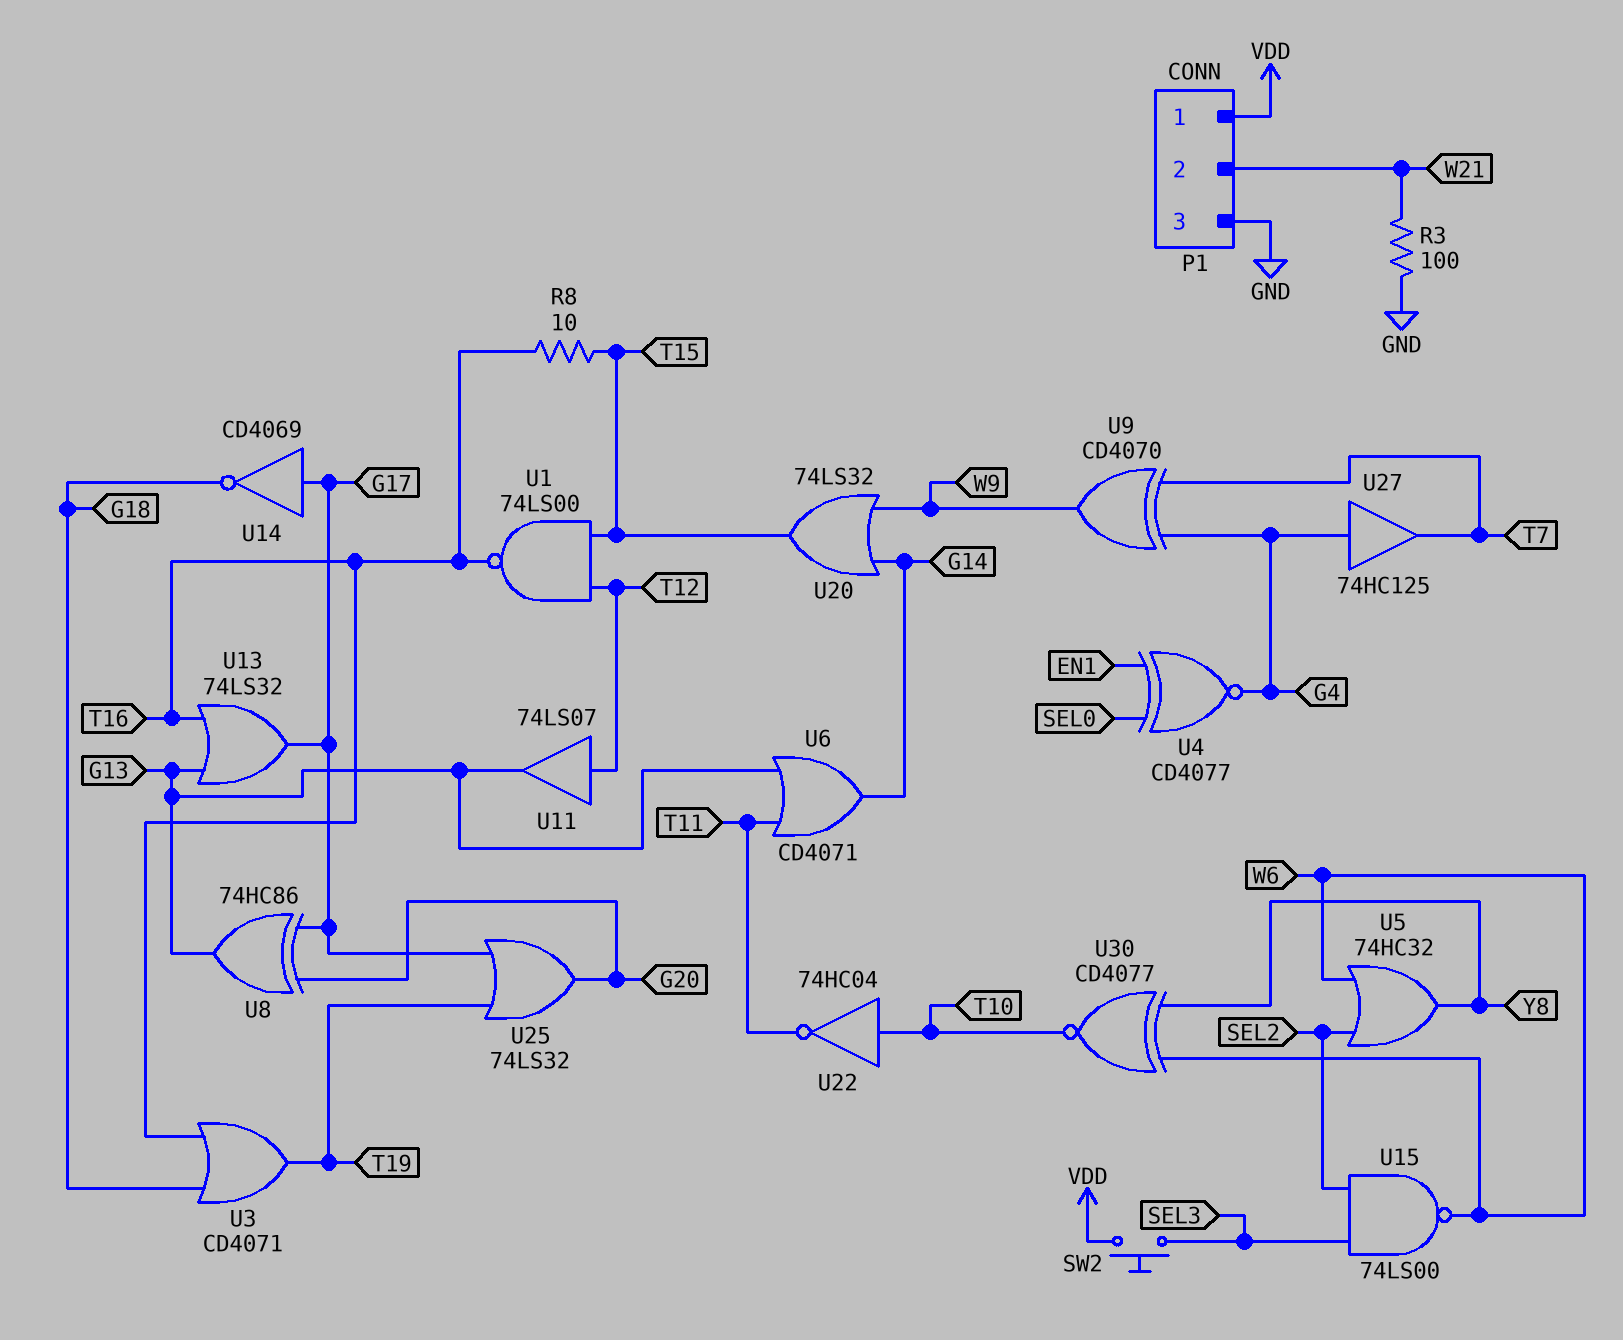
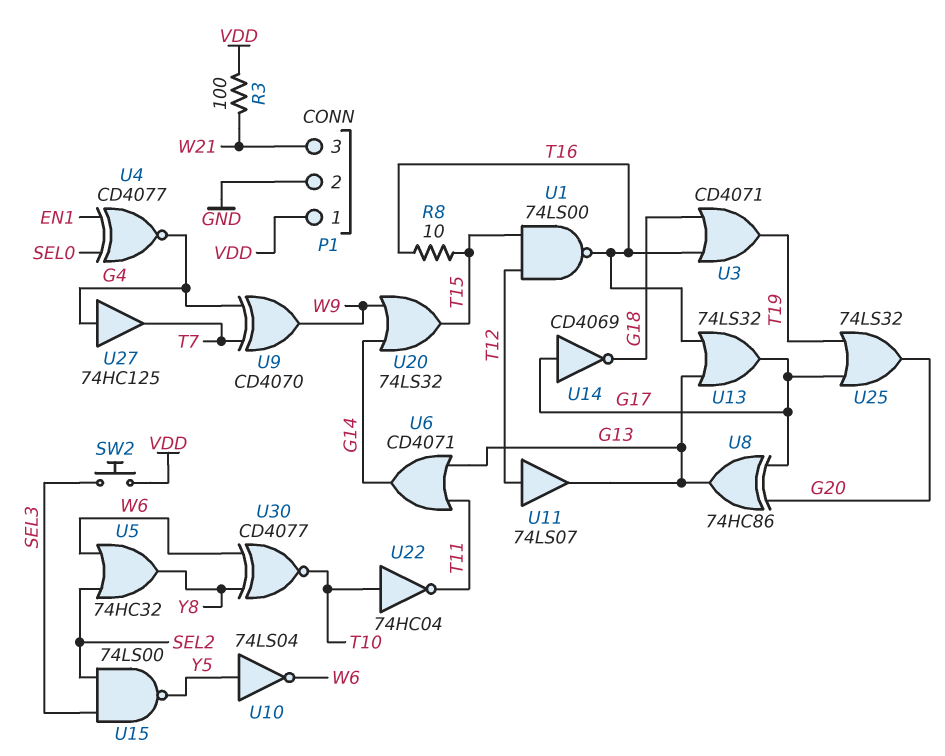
P1 pin 2: W21 -> GND
P1 pin 3: GND -> W21
R3: 100 (GND, W21) -> 100 (VDD, W21)
U10: none -> NOT 74LS04 (in Y5, out W6)
U15: NAND 74LS00 (in SEL2, in SEL3, out W6) -> NAND 74LS00 (in SEL2, in SEL3, out Y5)

